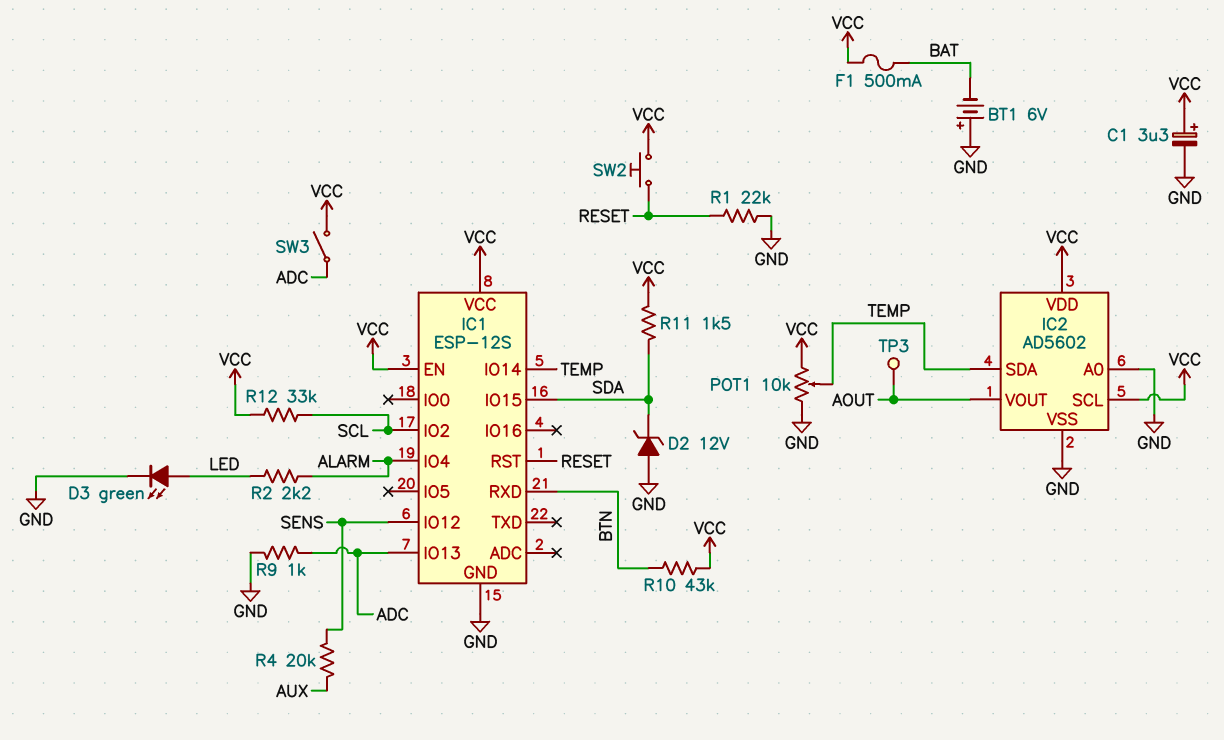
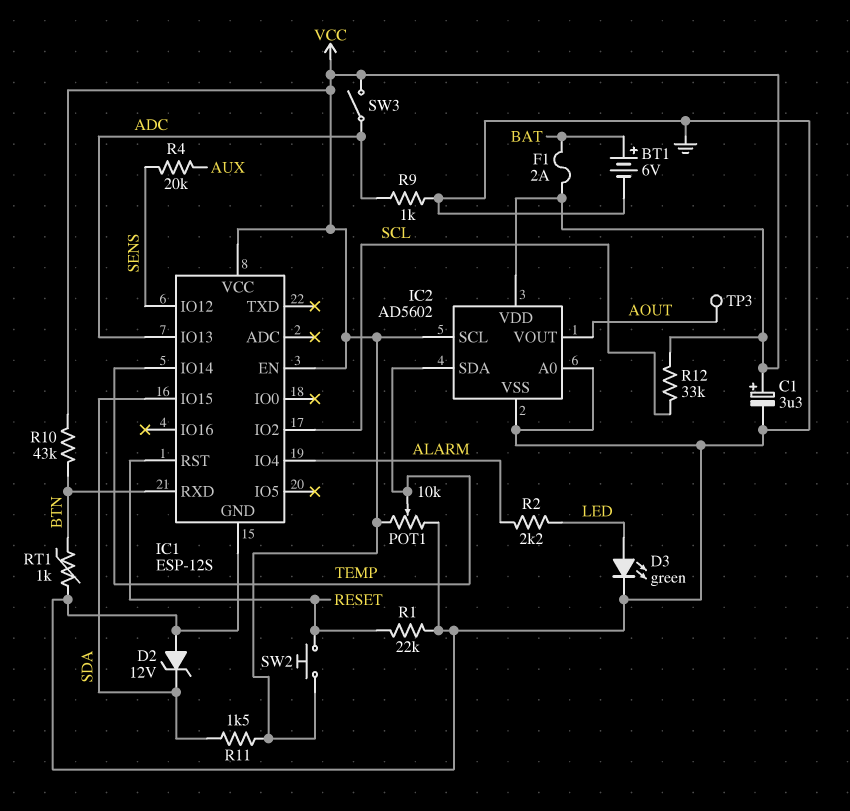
BT1: 6V (plus GND, minus BAT) -> 6V (plus BAT, minus GND)
F1: 500mA (BAT, VCC) -> 2A (BAT, VCC)
RT1: none -> 1k (BTN, GND)

